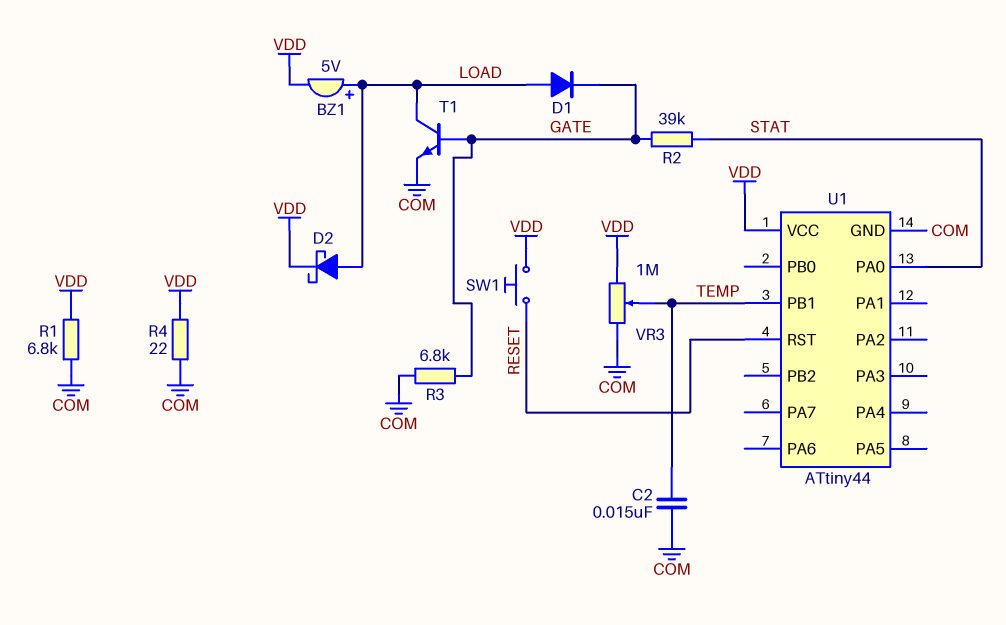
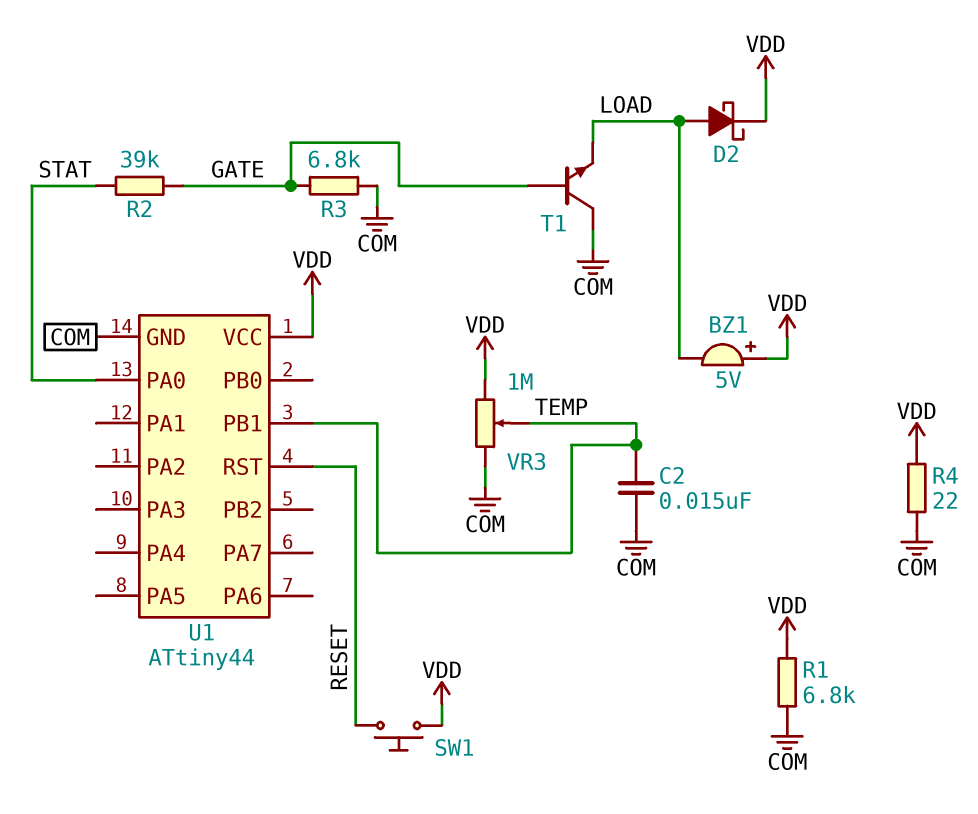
BZ1: buzzer 5V (plus LOAD, minus VDD) -> buzzer 5V (plus VDD, minus LOAD)
D1: diode (A LOAD, K GATE) -> none
T1: NPN (B GATE, C LOAD, E COM) -> NPN (B GATE, C COM, E LOAD)

